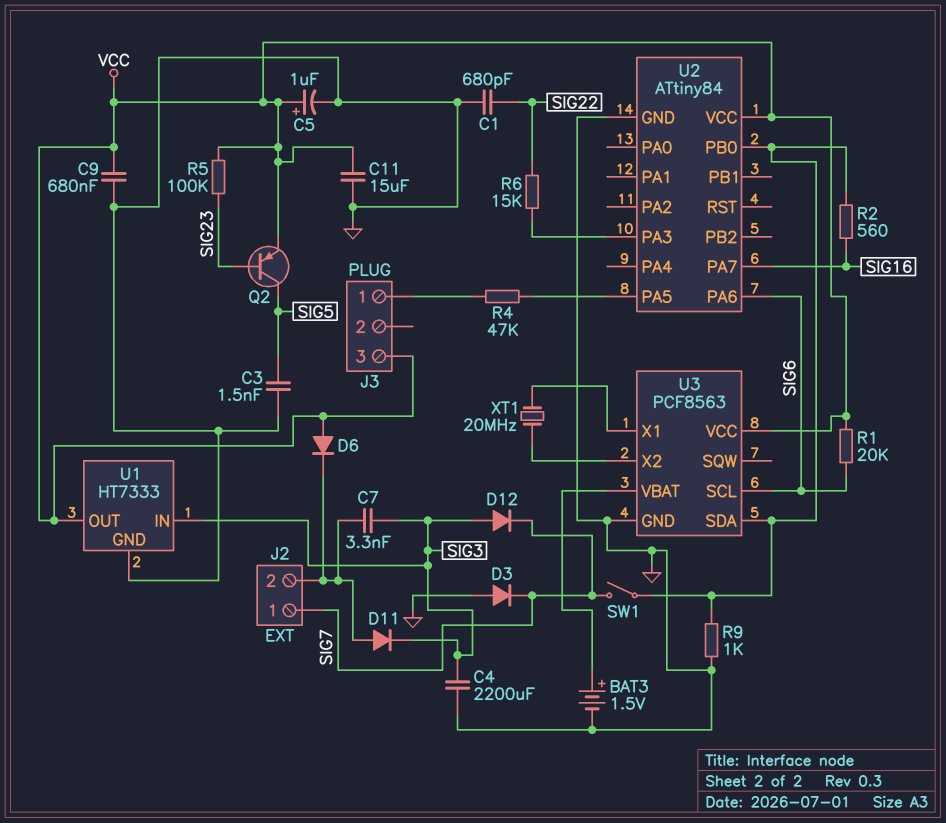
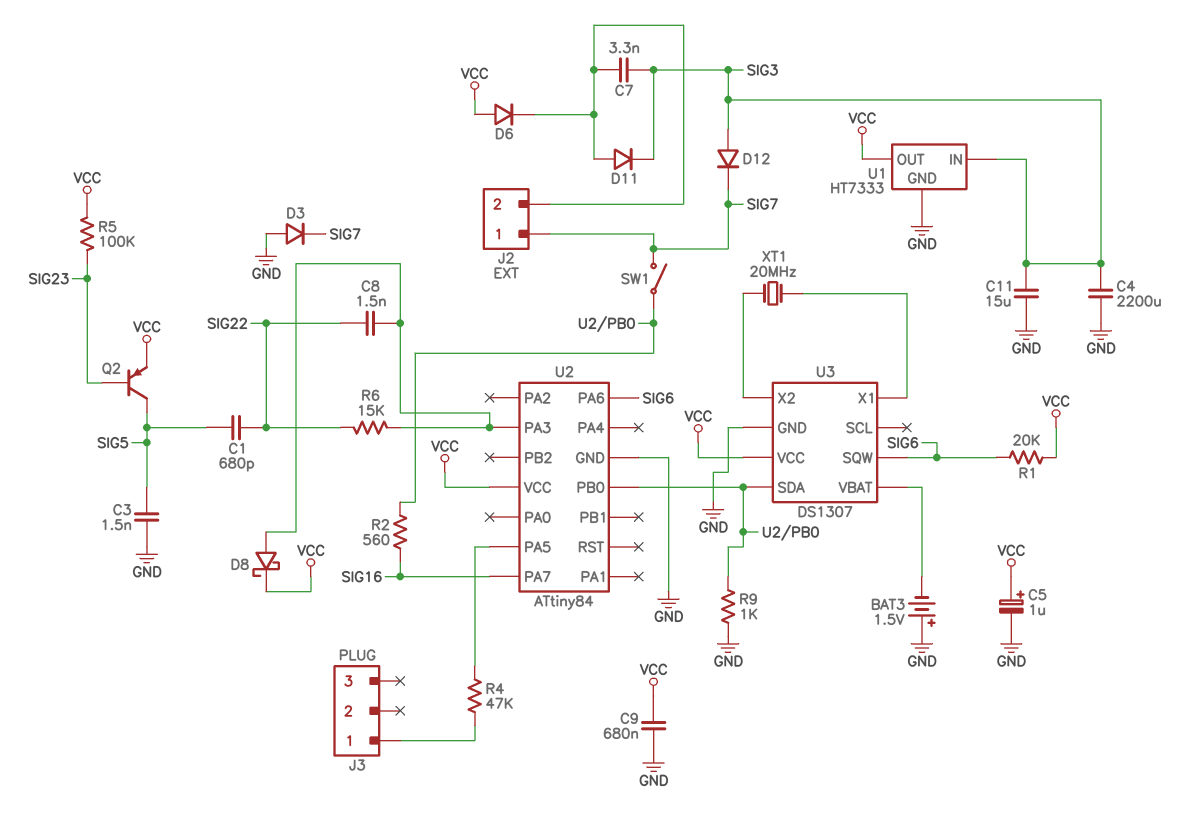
BAT3: 1.5V (plus U3/VBAT, minus GND) -> 1.5V (plus GND, minus U3/VBAT)
C1: 680pF (GND, SIG22) -> 680pF (SIG5, SIG22)
C8: none -> 1.5nF (SIG22, U2/PA3)
C11: 15uF (GND, VCC) -> 15uF (GND, SIG3)
D8: none -> schottky (A U2/PA3, K VCC)
J3 pin 3: VCC -> none
U3: PCF8563 -> DS1307
U3 pin SCL: SIG6 -> none
U3 pin SQW: none -> SIG6

